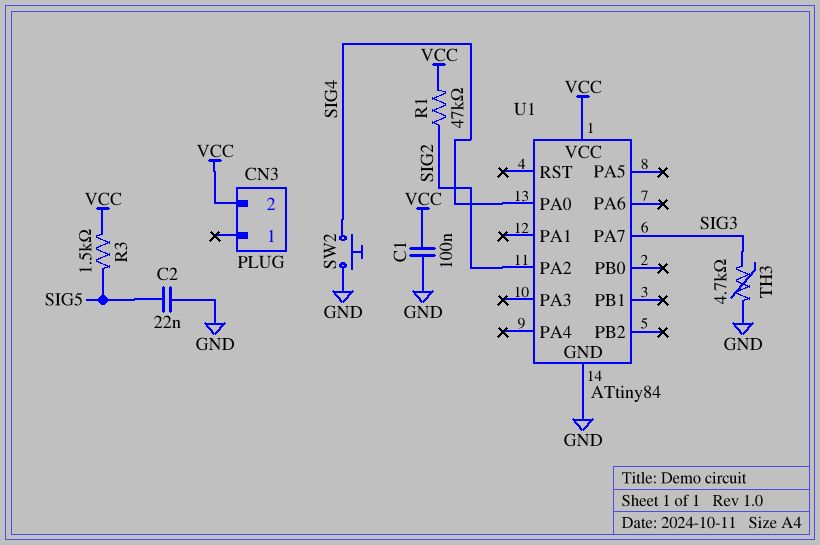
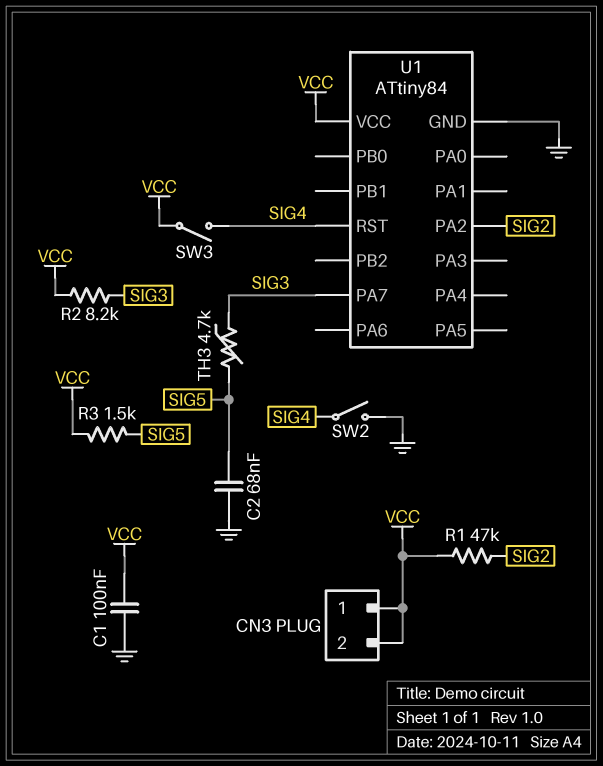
C2: 22nF (GND, SIG5) -> 68nF (GND, SIG5)
CN3 pin 1: none -> VCC
R2: none -> 8.2k (SIG3, VCC)
SW2: button (GND, SIG4) -> switch (GND, SIG4)
SW3: none -> switch (SIG4, VCC)
TH3: 4.7k (GND, SIG3) -> 4.7k (SIG3, SIG5)
U1 pin PA0: SIG4 -> none
U1 pin RST: none -> SIG4

